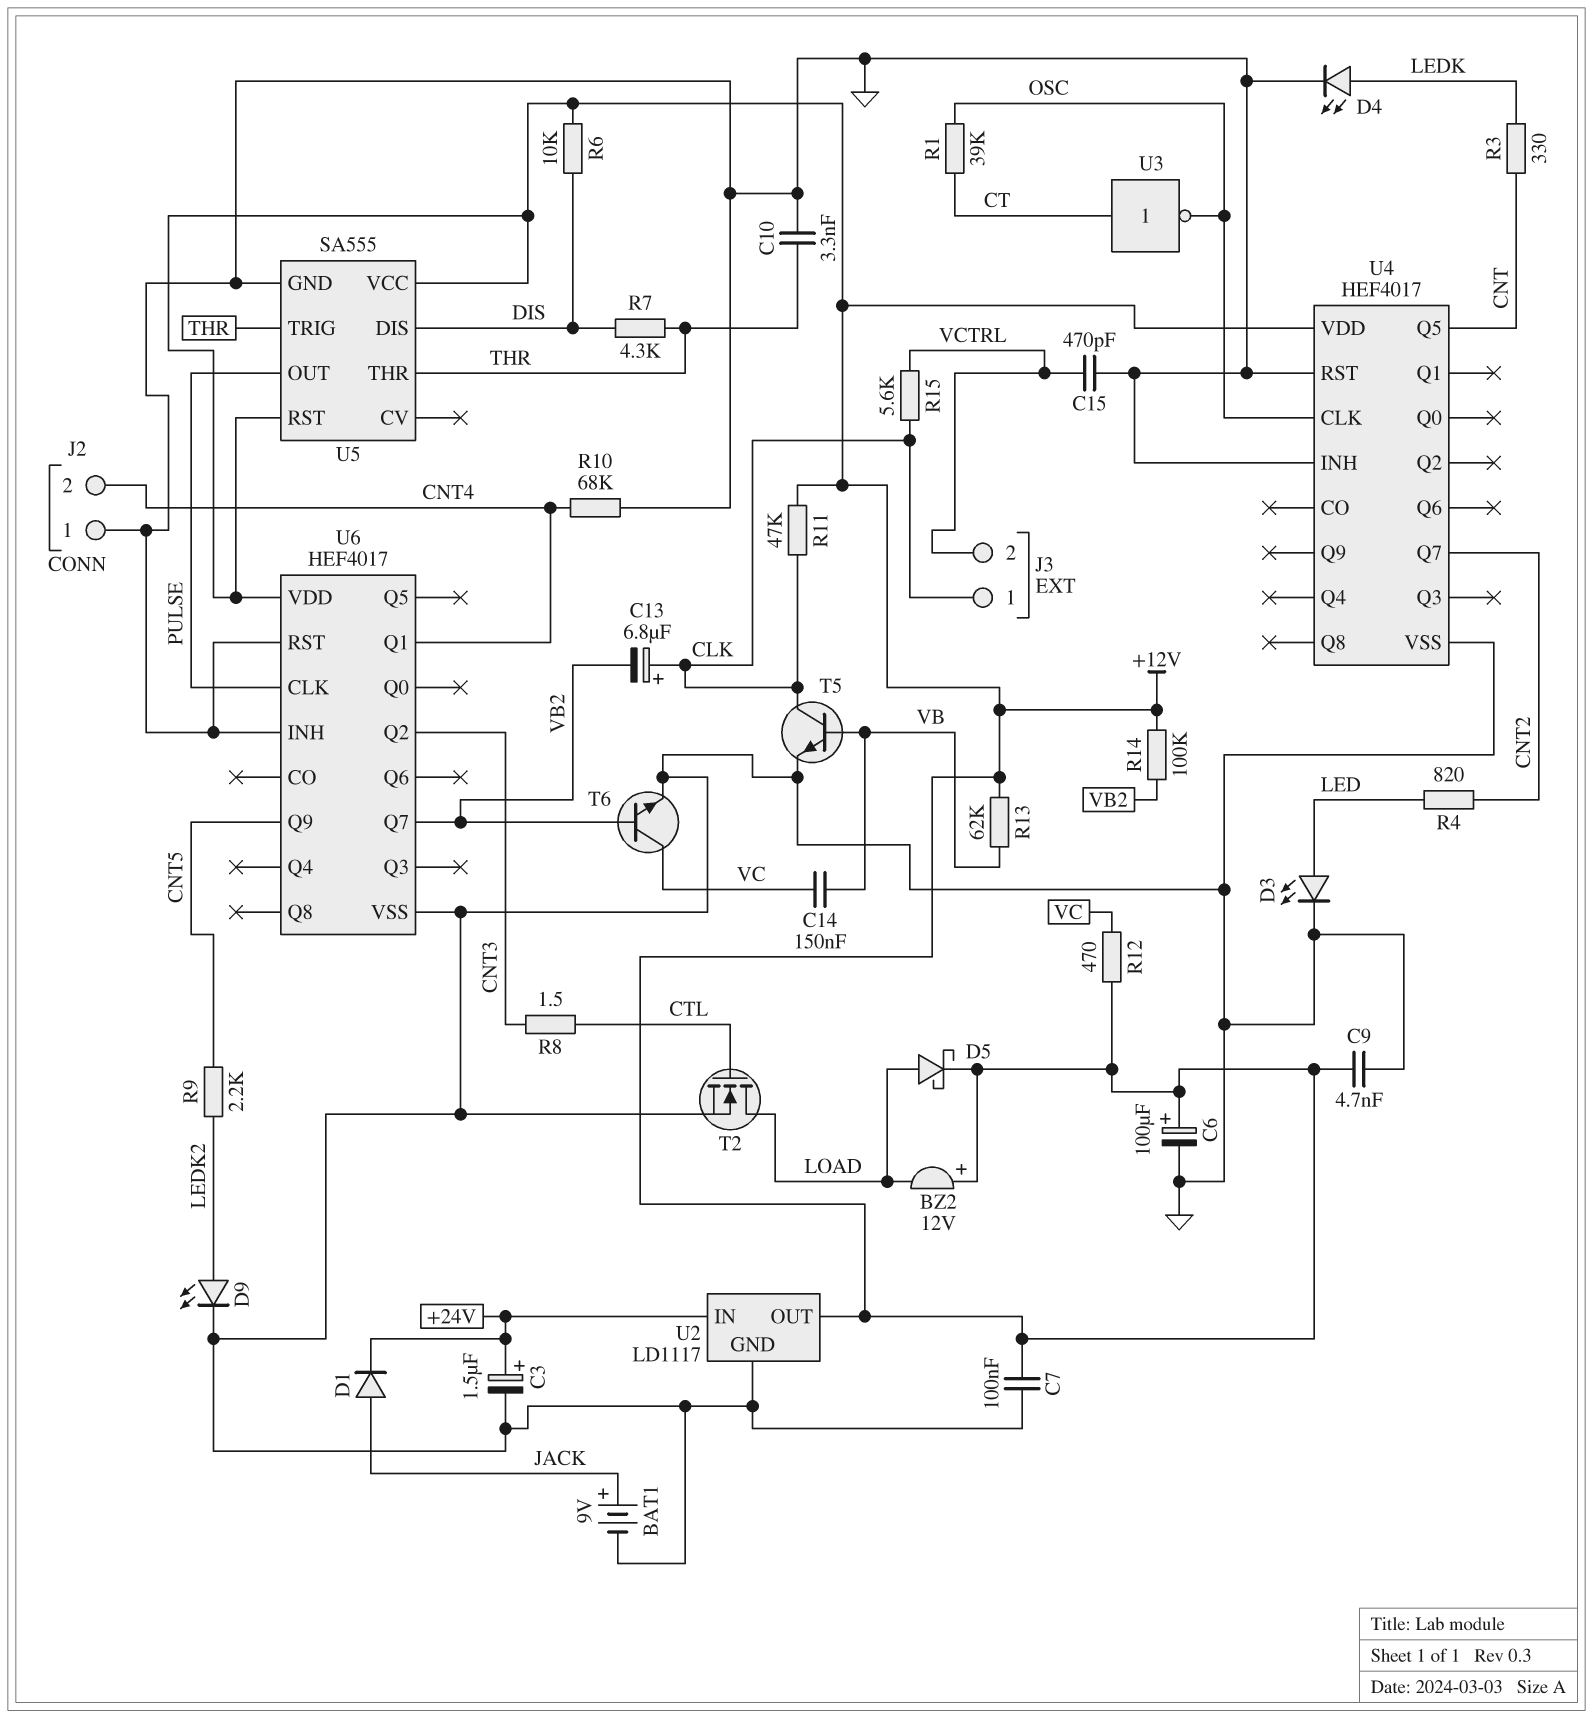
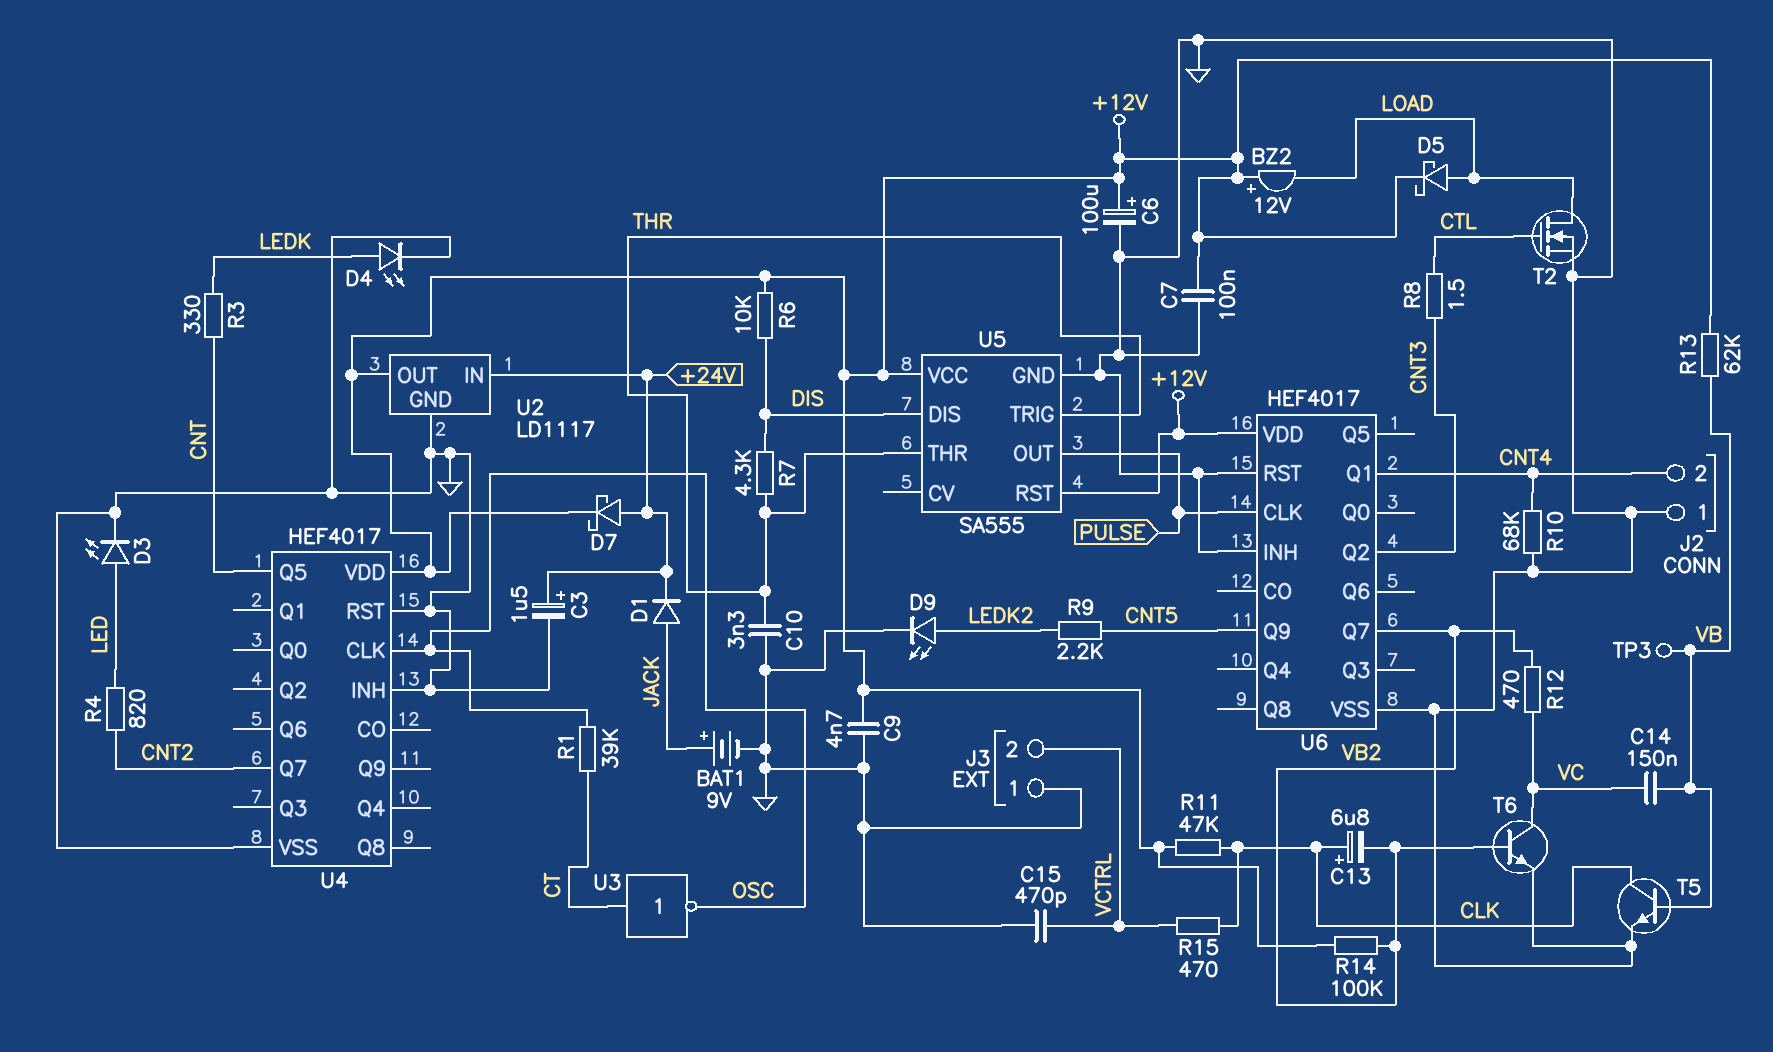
D7: none -> schottky (A +24V, K +12V)
J3 pin 1: CLK -> GND
R12: 470 (+12V, VC) -> 470 (VB2, VC)
R15: 5.6k (CLK, VCTRL) -> 470 (CLK, VCTRL)
TP3: none -> test point (VB)

